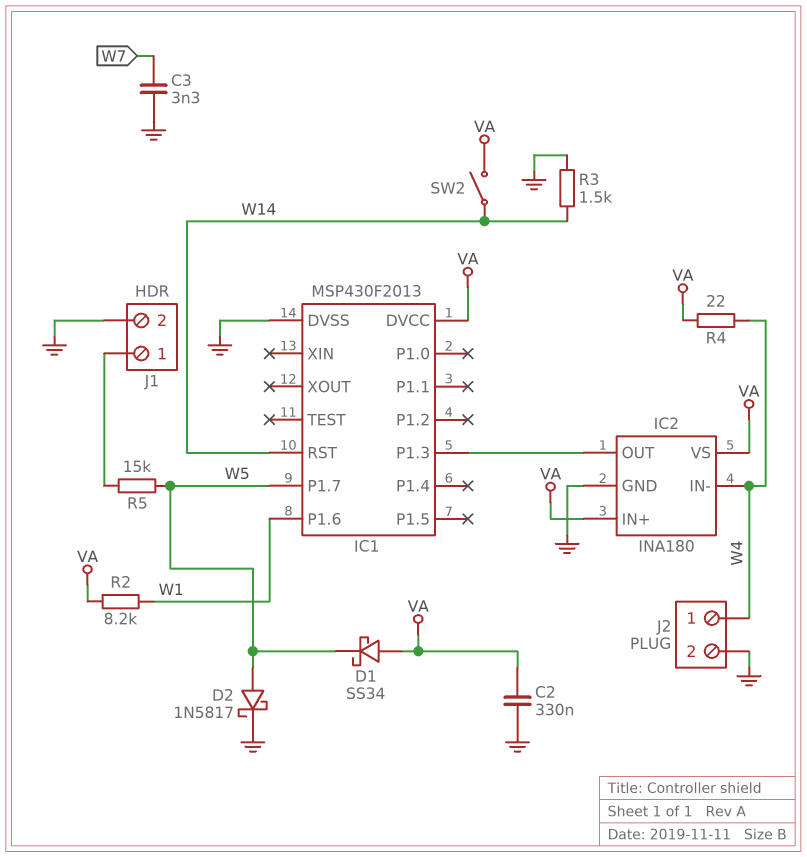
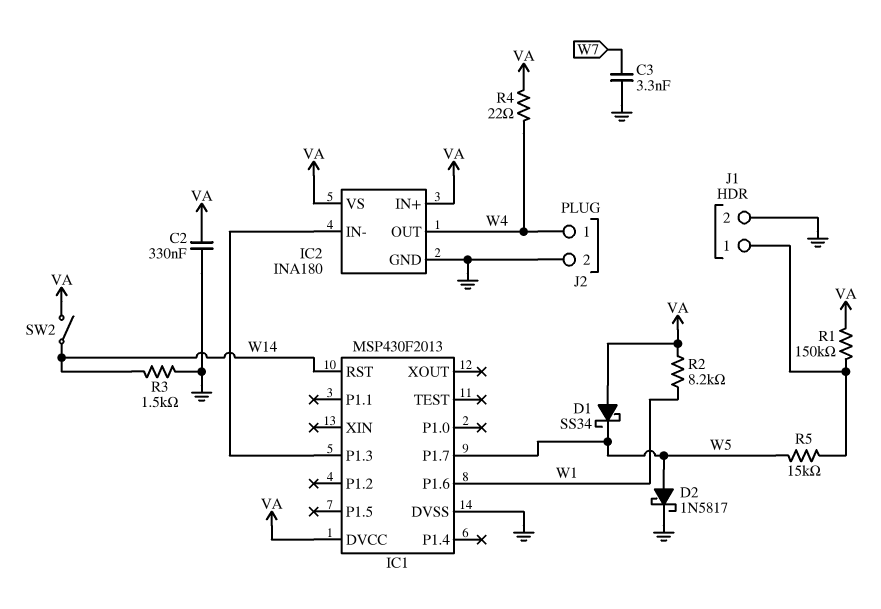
IC2 pin IN-: W4 -> IC1/P1.3
IC2 pin OUT: IC1/P1.3 -> W4
R1: none -> 150k (J1/1, VA)

